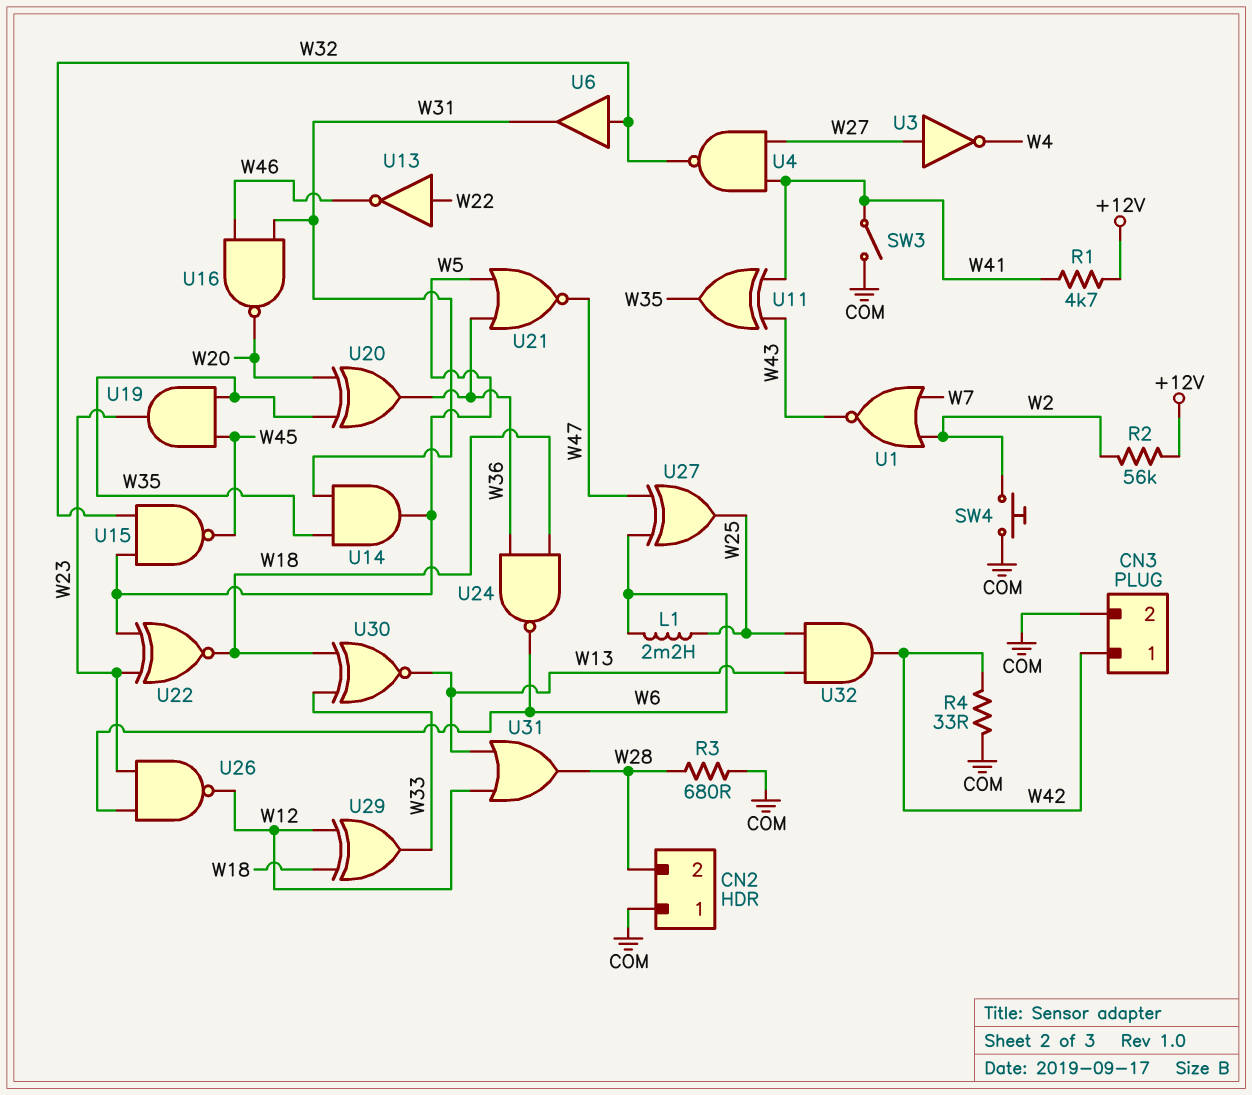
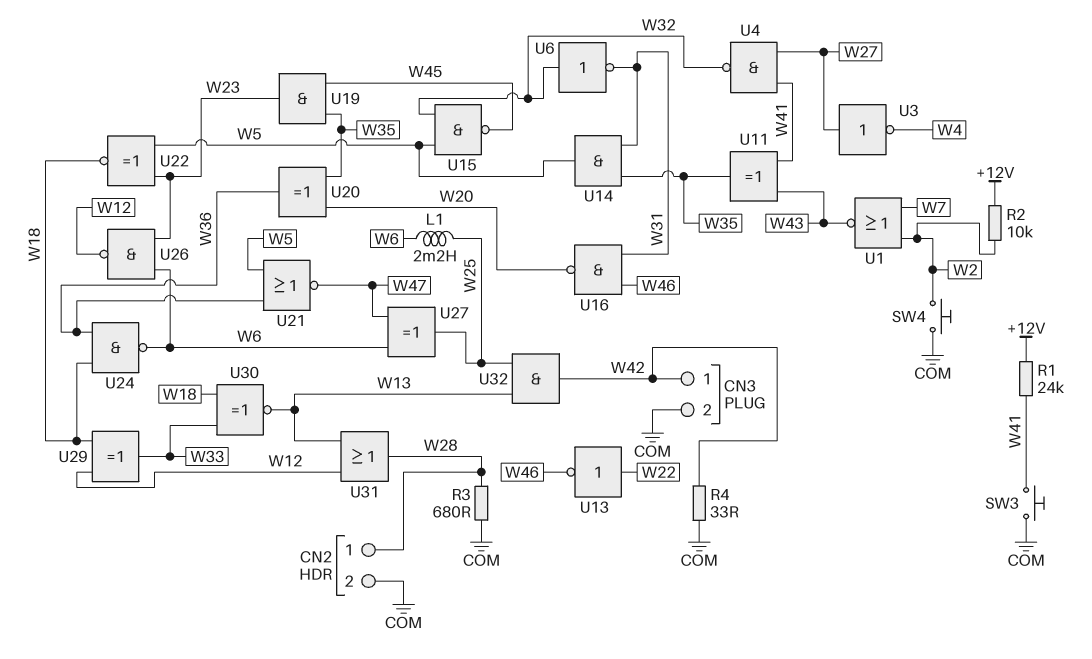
CN2 pin 1: COM -> W28
CN2 pin 2: W28 -> COM
R1: 4.7k (+12V, W41) -> 24k (+12V, W41)
R2: 56k (+12V, W2) -> 10k (+12V, W2)
SW3: switch (COM, W41) -> button (COM, W41)
U6: buffer (in W32, out W31) -> NOT (in W32, out W31)

